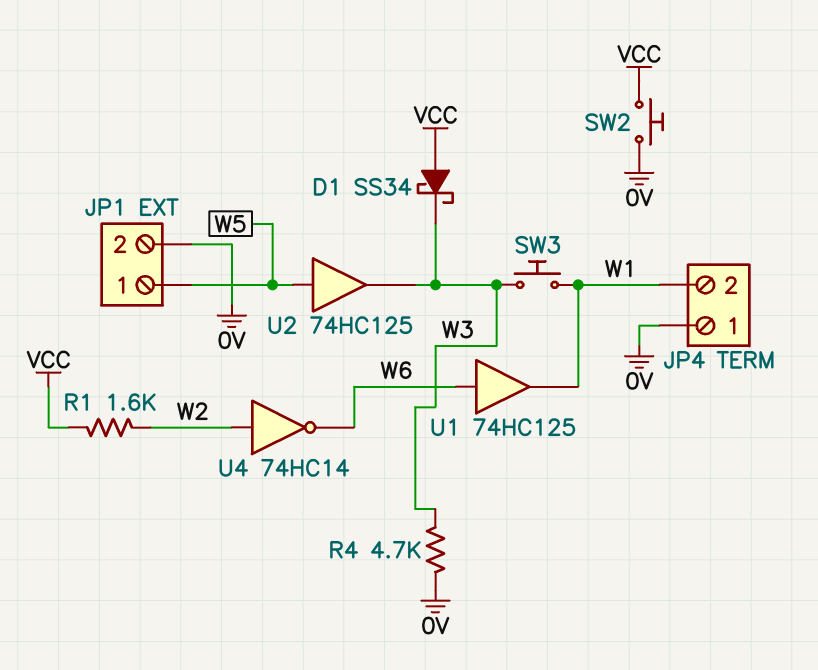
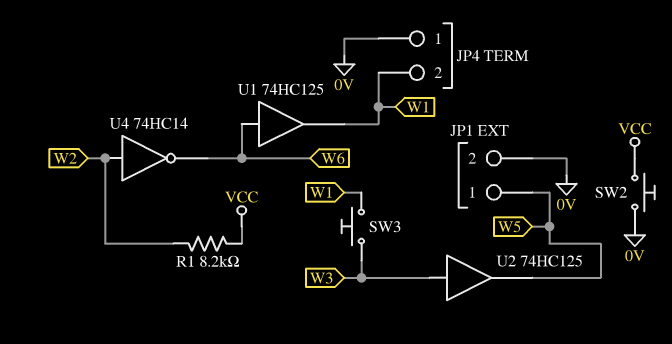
D1: schottky SS34 (A VCC, K W3) -> none
R1: 1.6k (VCC, W2) -> 8.2k (VCC, W2)
R4: 4.7k (0V, W3) -> none
U2: buffer 74HC125 (in W5, out W3) -> buffer 74HC125 (in W3, out W5)

